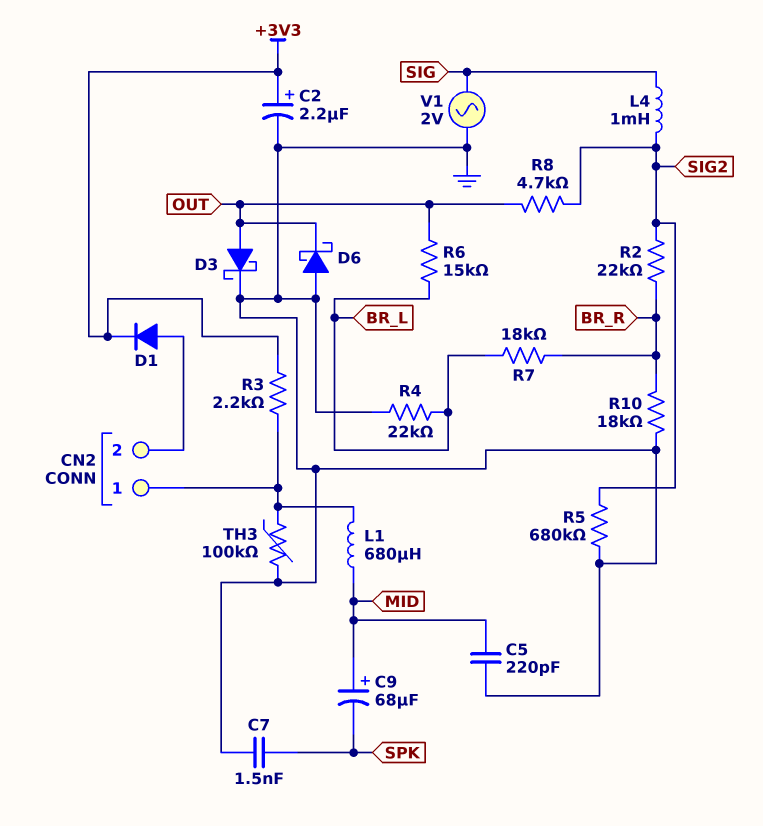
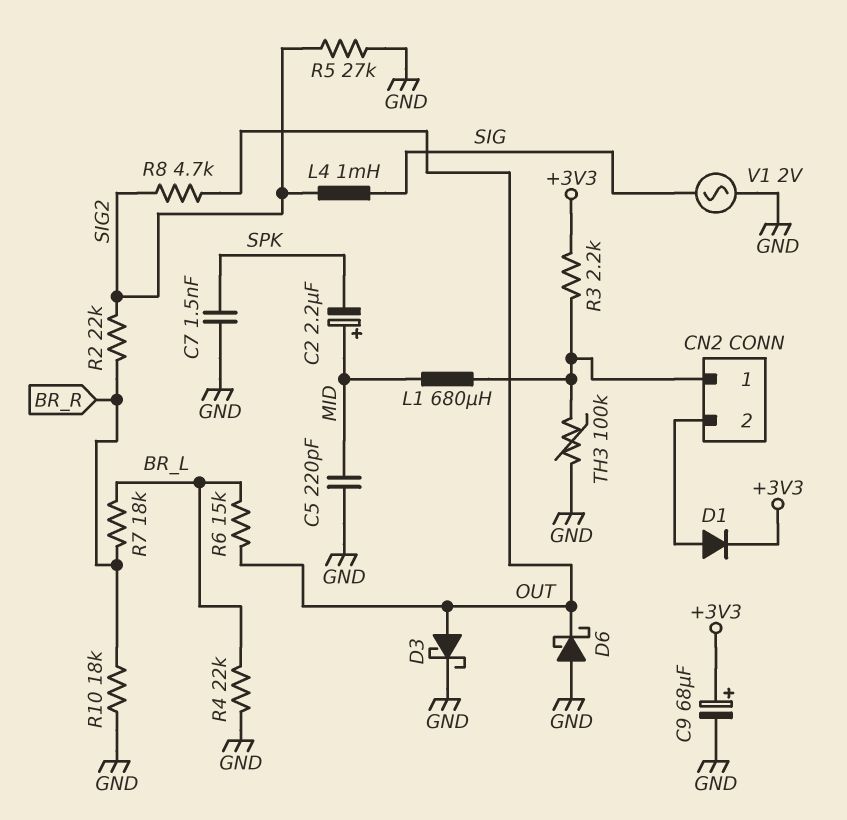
C2: 2.2uF (plus +3V3, minus GND) -> 2.2uF (plus MID, minus SPK)
C9: 68uF (plus MID, minus SPK) -> 68uF (plus +3V3, minus GND)
R5: 680k (GND, SIG2) -> 27k (GND, SIG2)

